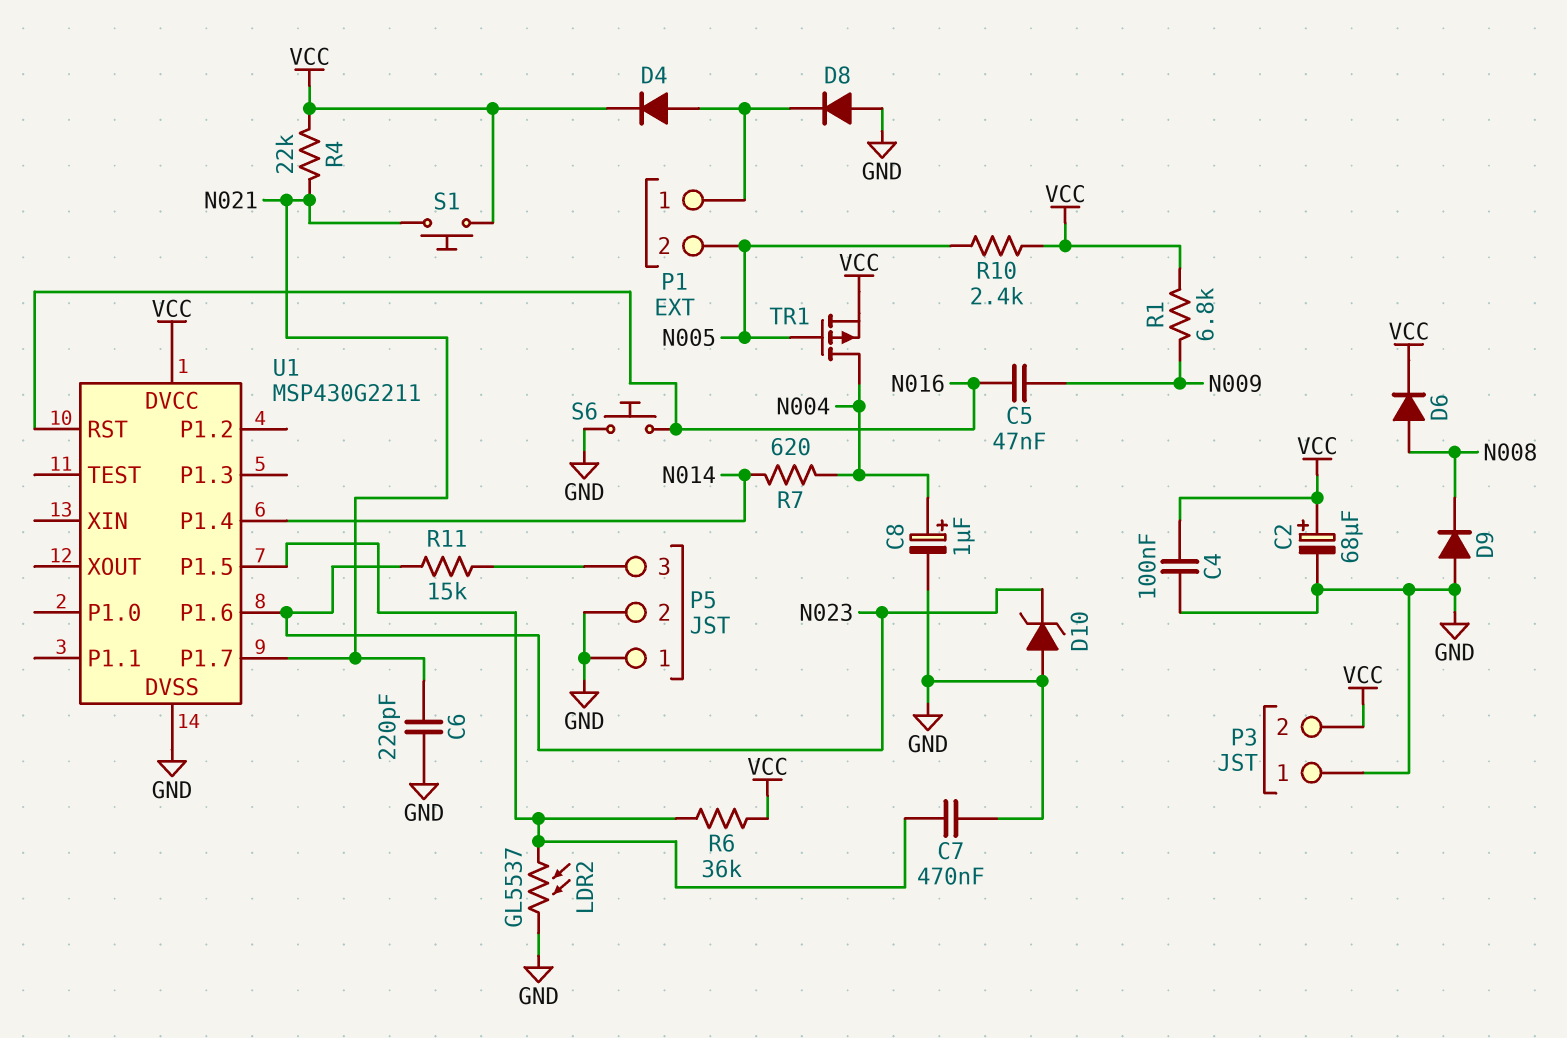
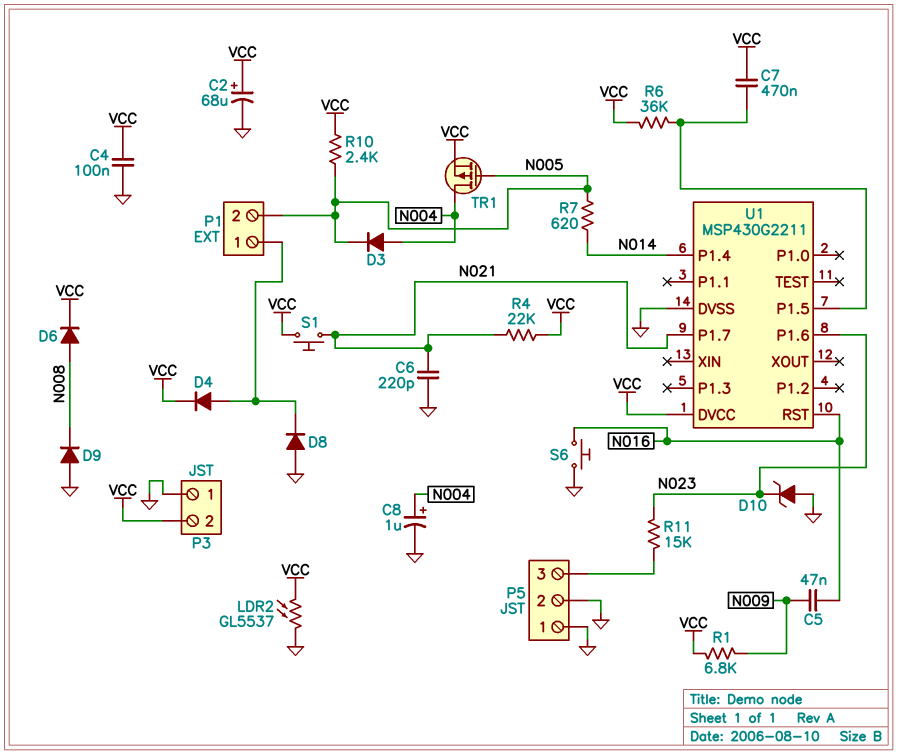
C7: 470nF (GND, U1/P1.5) -> 470nF (U1/P1.5, VCC)
D3: none -> diode (A N004, K N005)
LDR2: GL5537 (GND, U1/P1.5) -> GL5537 (GND, VCC)
R7: 620 (N004, N014) -> 620 (N005, N014)

